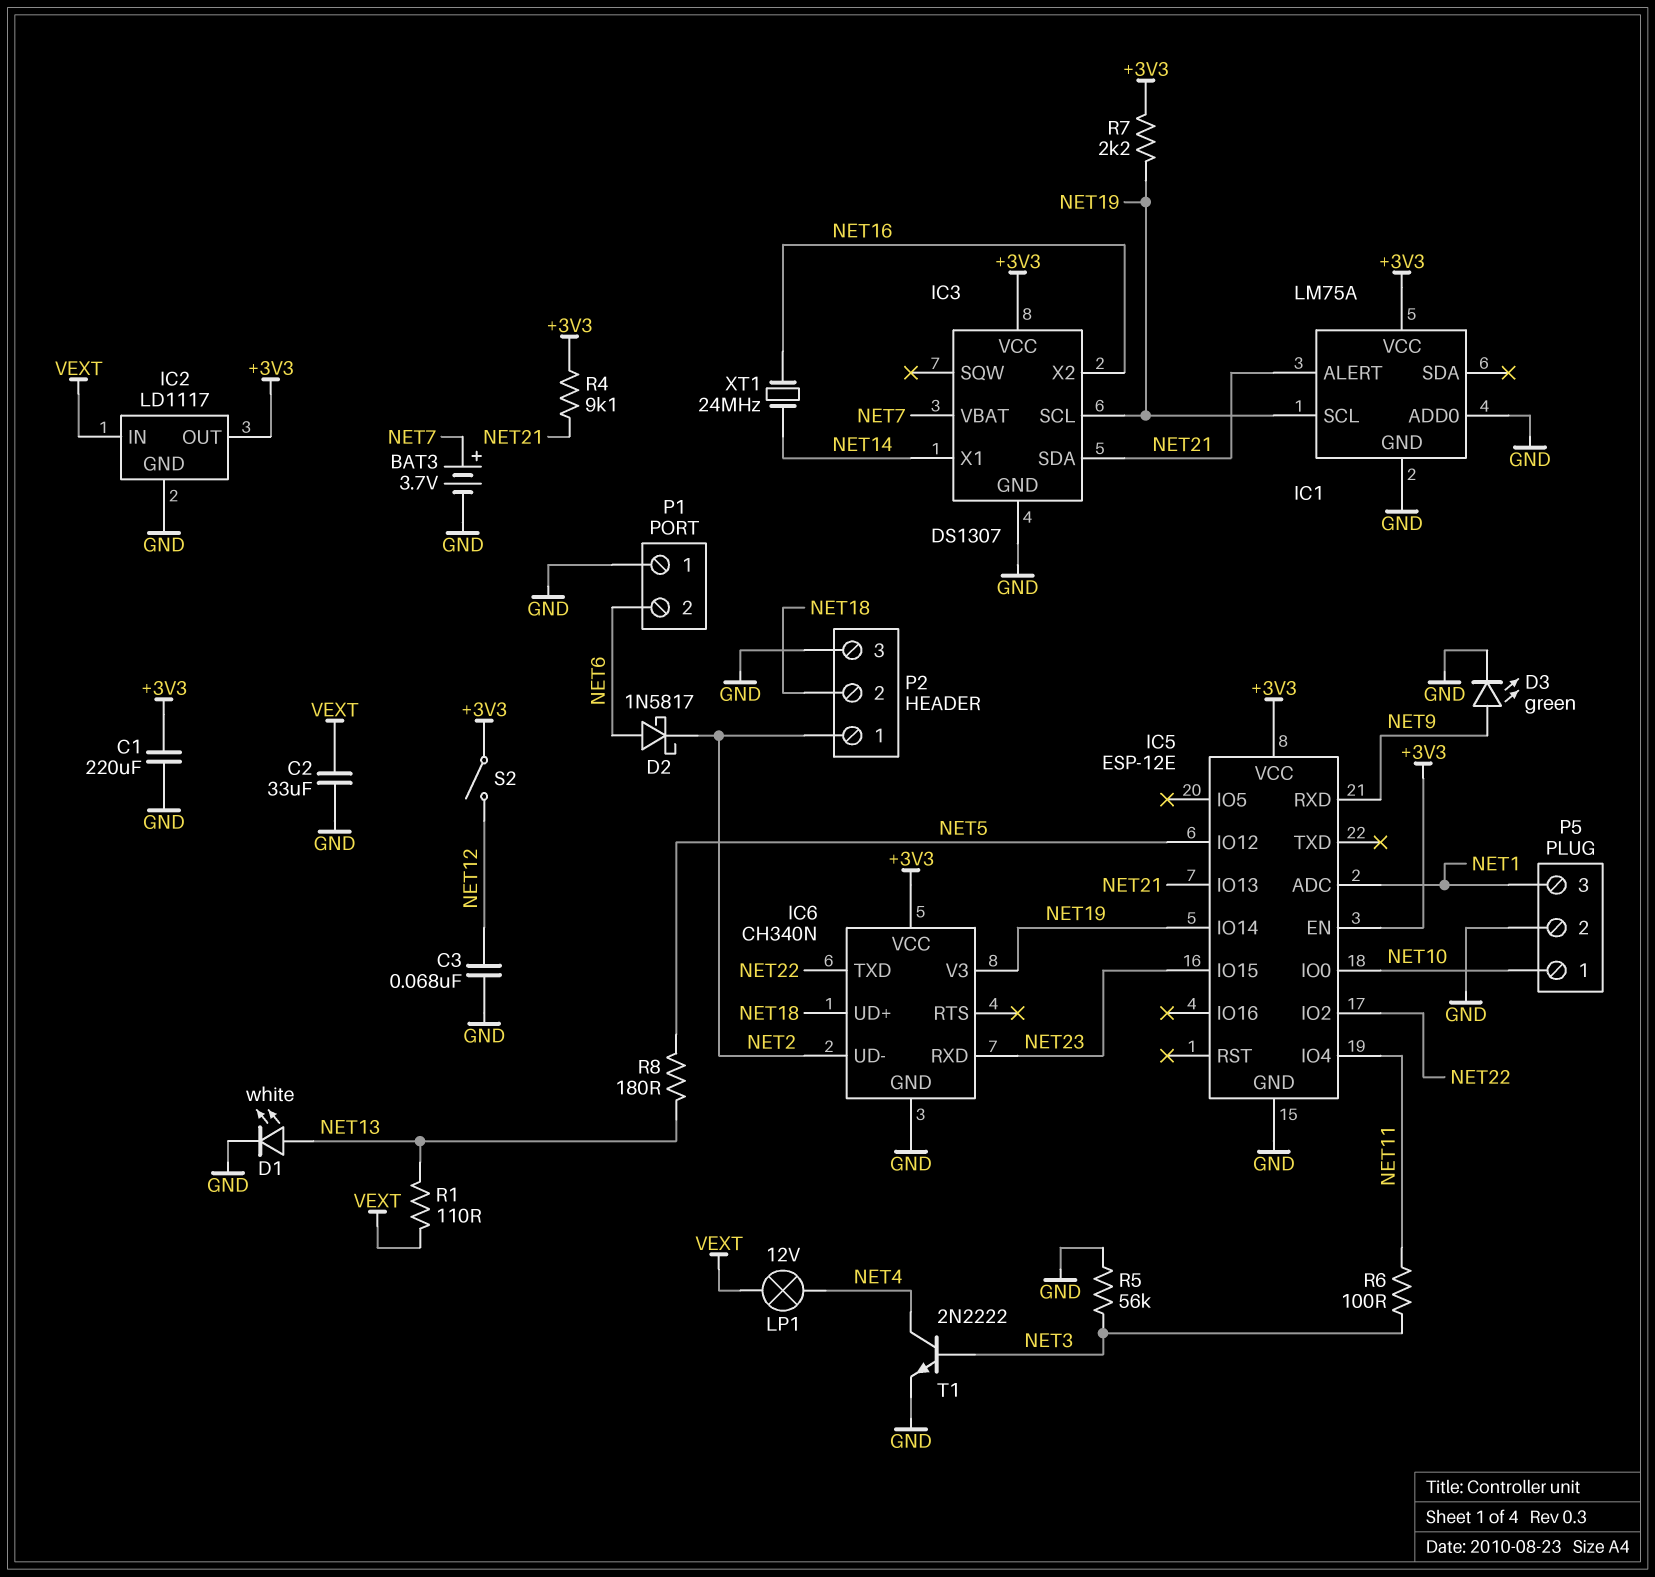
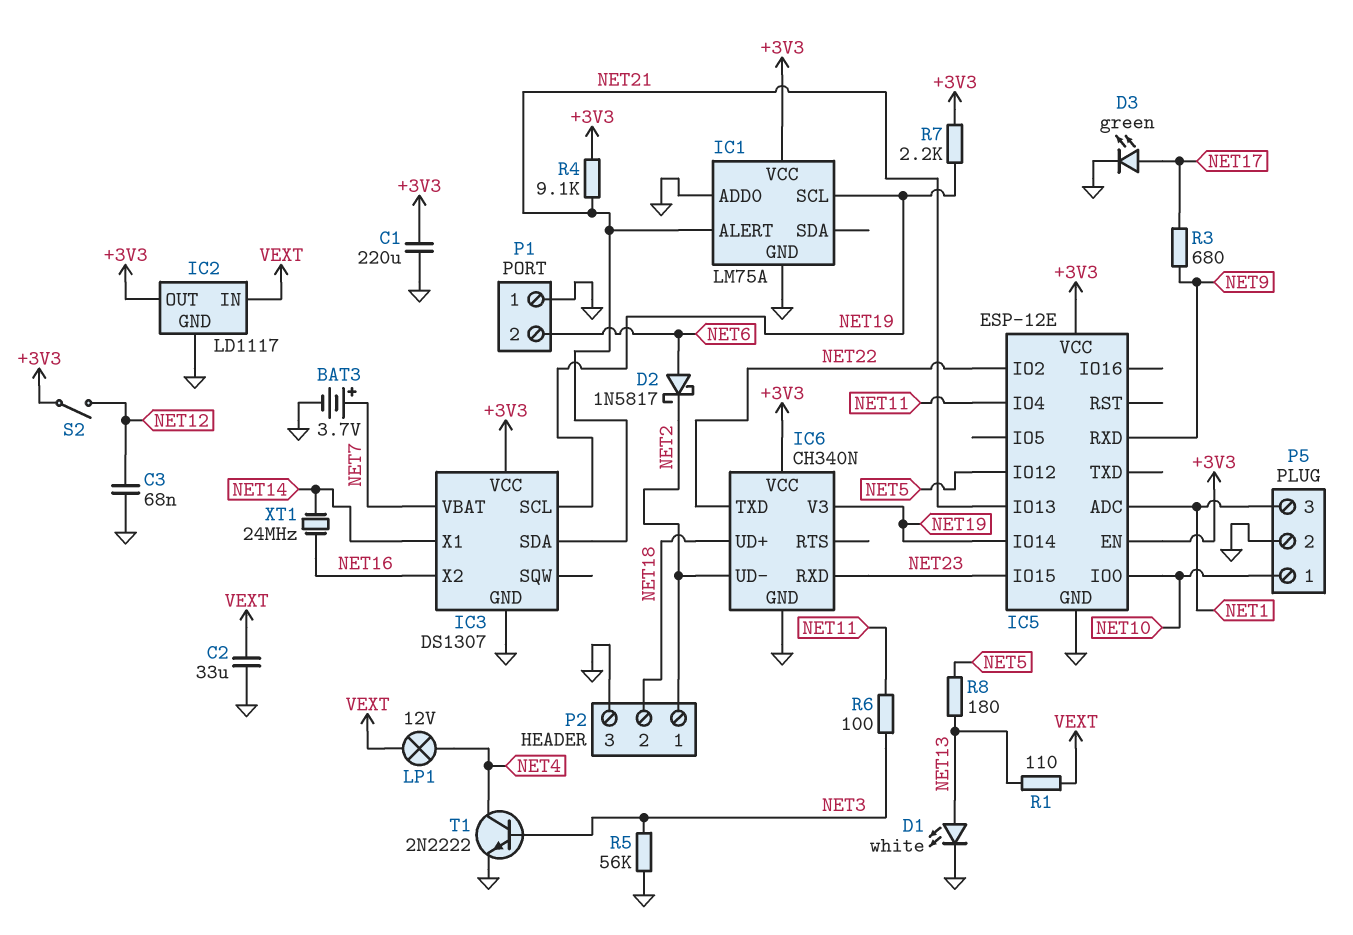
D3: LED green (A NET9, K GND) -> LED green (A NET17, K GND)
R3: none -> 680 (NET9, NET17)

